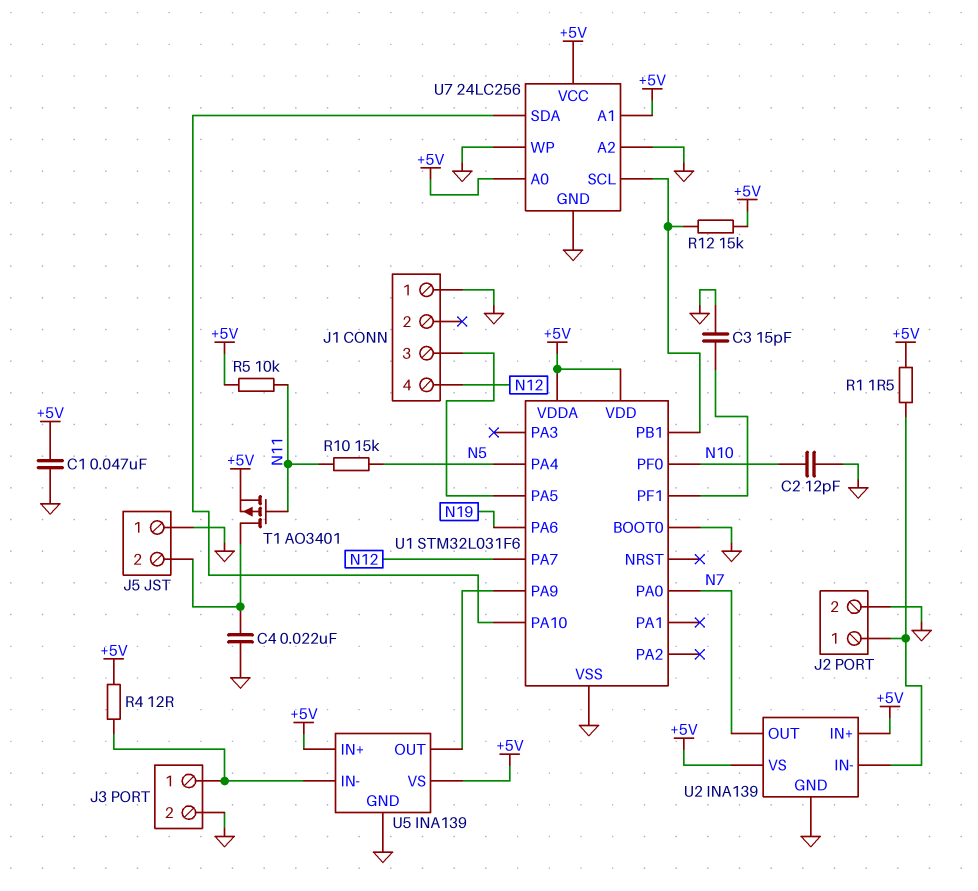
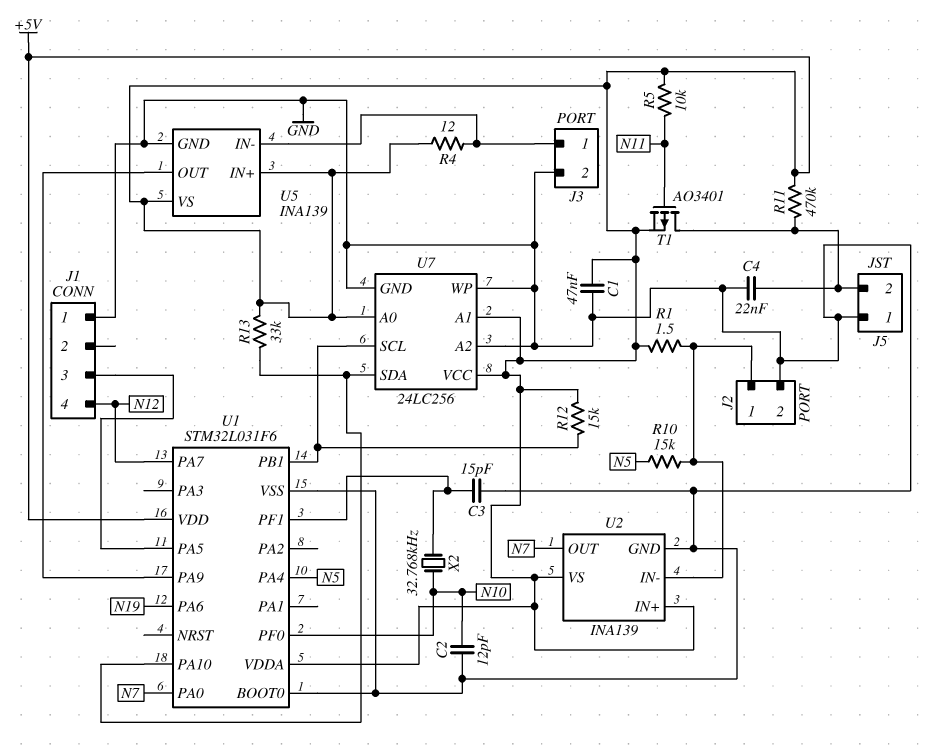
R10: 15k (N5, N11) -> 15k (J2/1, N5)
R11: none -> 470k (+5V, J5/2)
R13: none -> 33k (+5V, U1/PA10)
X2: none -> 32.768kHz (N10, U1/PF1)

